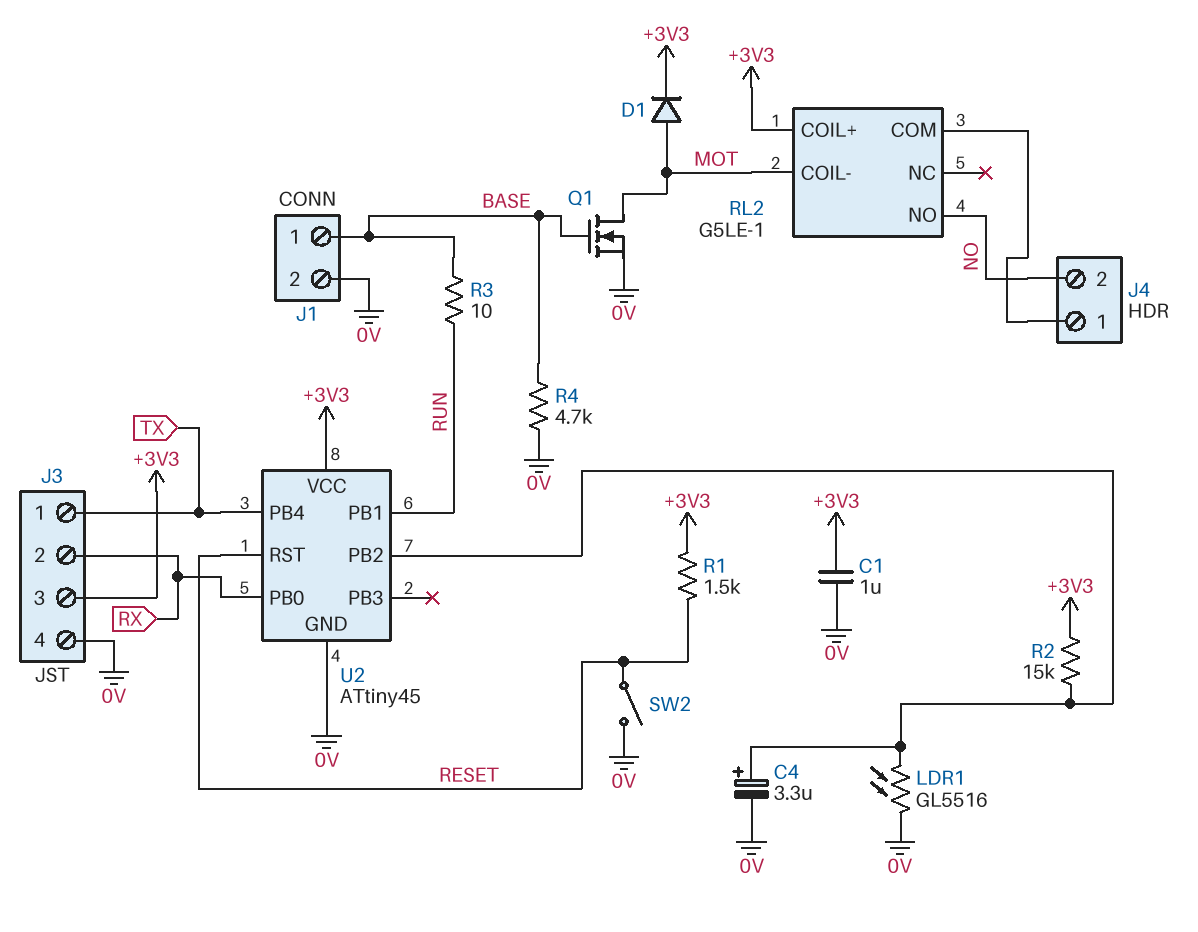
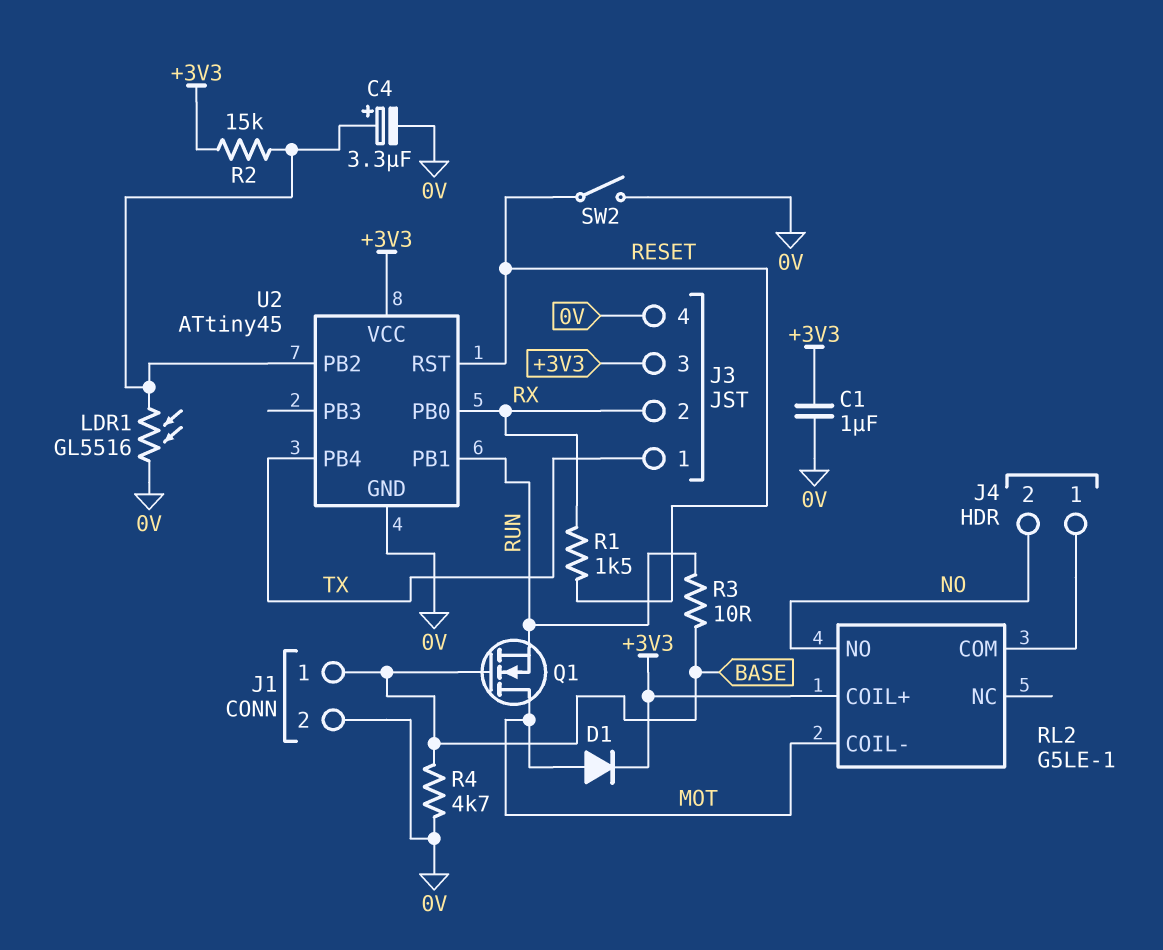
Q1: NMOS (G BASE, D MOT, S 0V) -> NMOS (G BASE, D MOT, S RUN)
R1: 1.5k (+3V3, RESET) -> 1.5k (RESET, RX)

